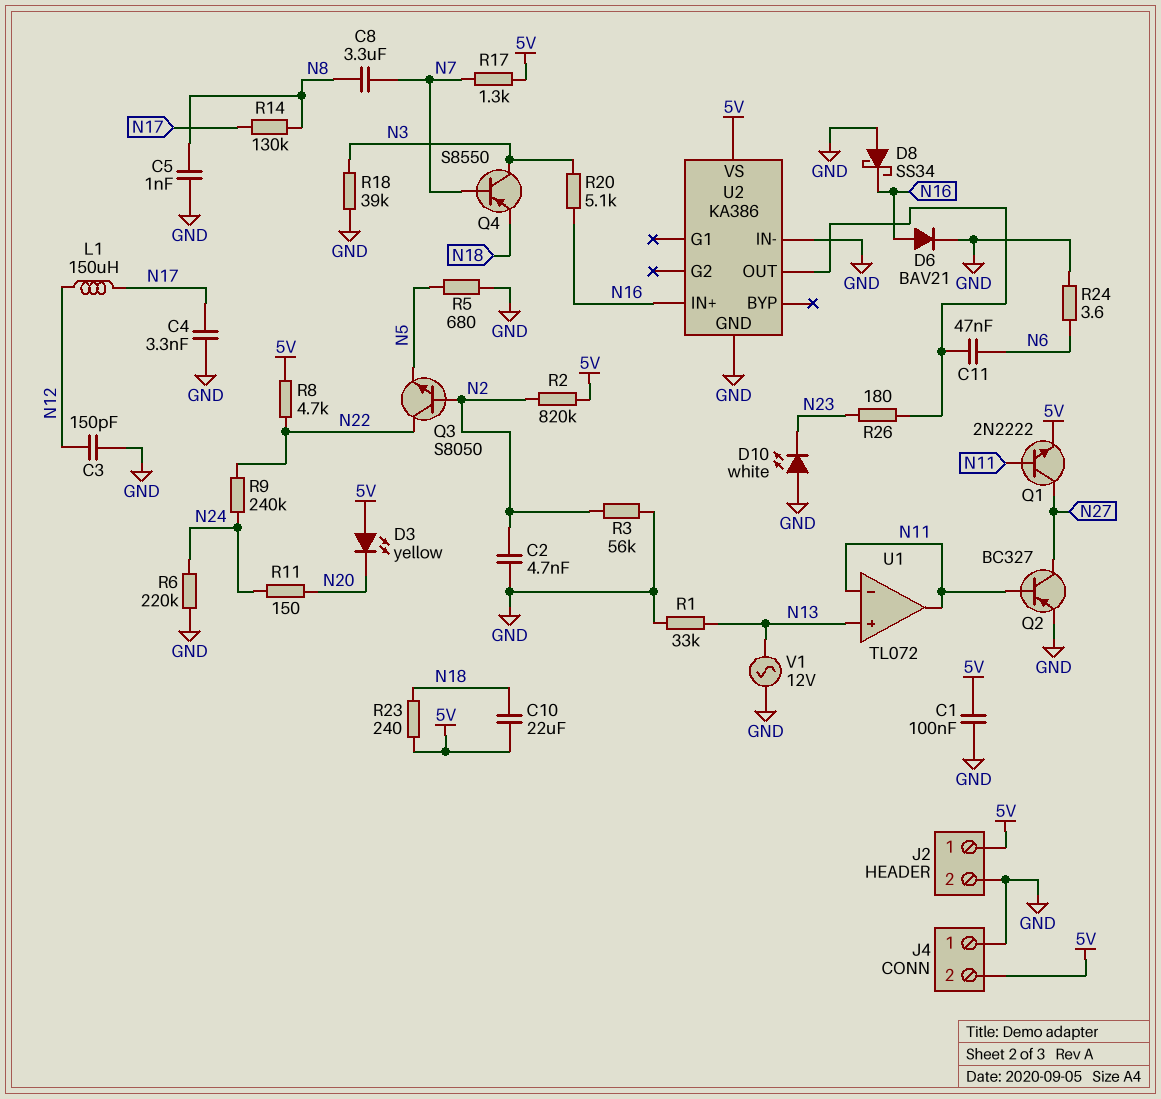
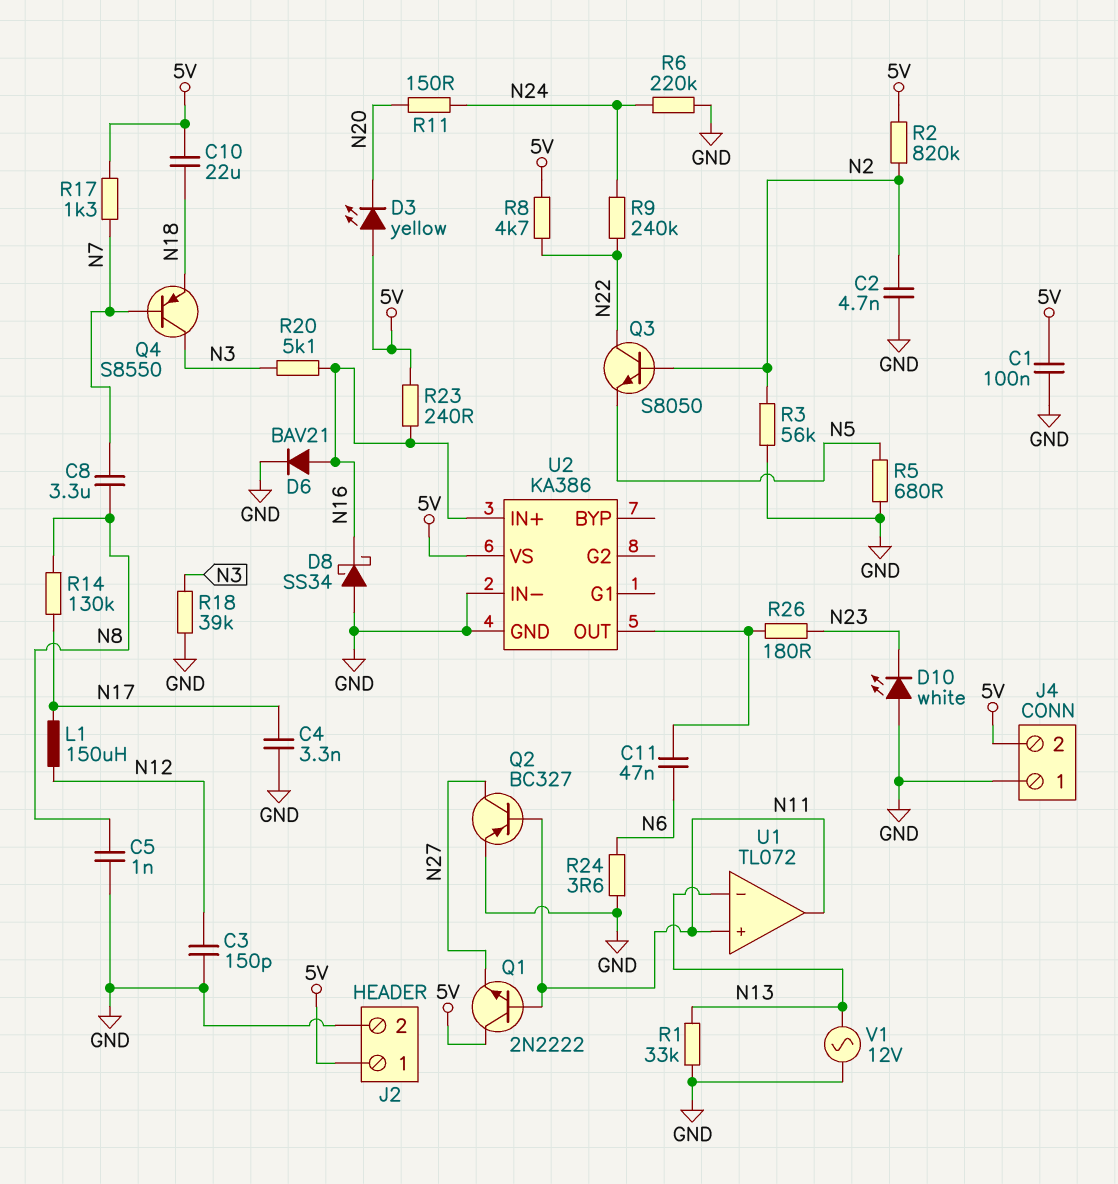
Q1: NPN 2N2222 (B N11, C N27, E 5V) -> NPN 2N2222 (B N11, C 5V, E N27)
R23: 240 (5V, N18) -> 240 (5V, N16)
U1 pin in+: N13 -> N11
U1 pin in-: N11 -> N13

